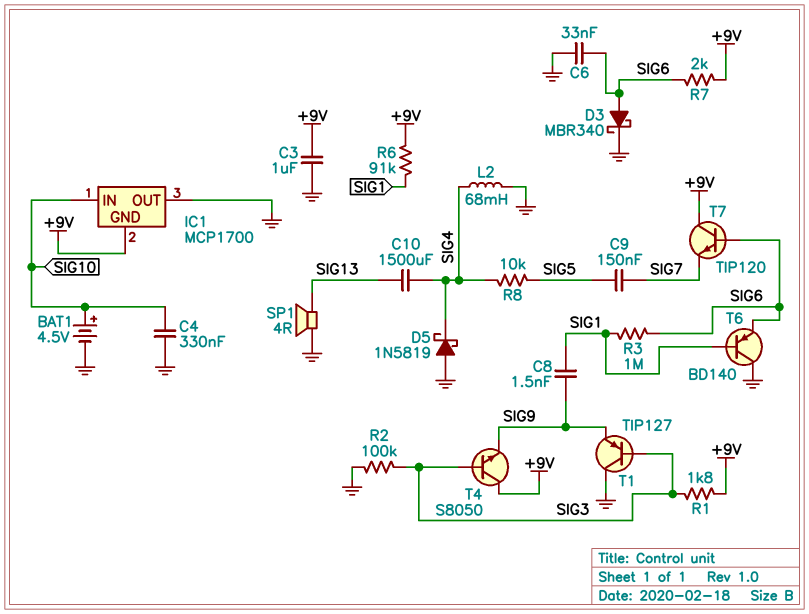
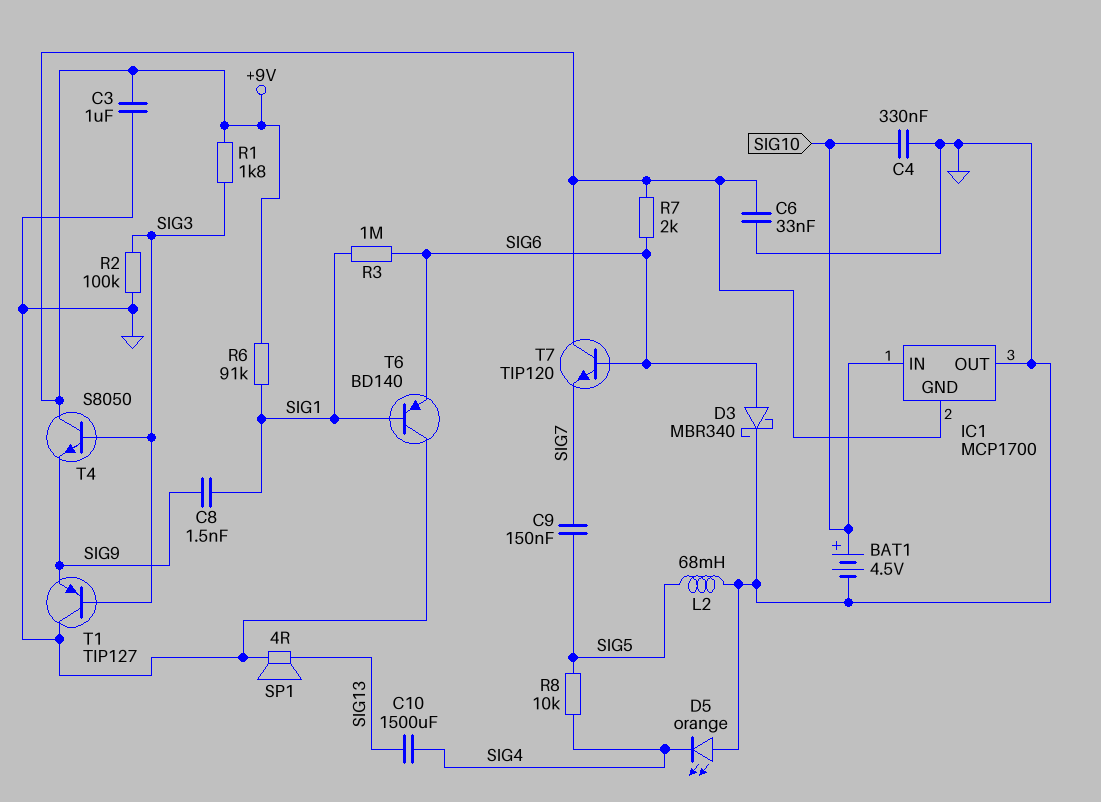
C6: 33nF (GND, SIG6) -> 33nF (+9V, GND)
D5: schottky 1N5819 (A GND, K SIG4) -> LED orange (A GND, K SIG4)
L2: 68mH (GND, SIG4) -> 68mH (GND, SIG5)

